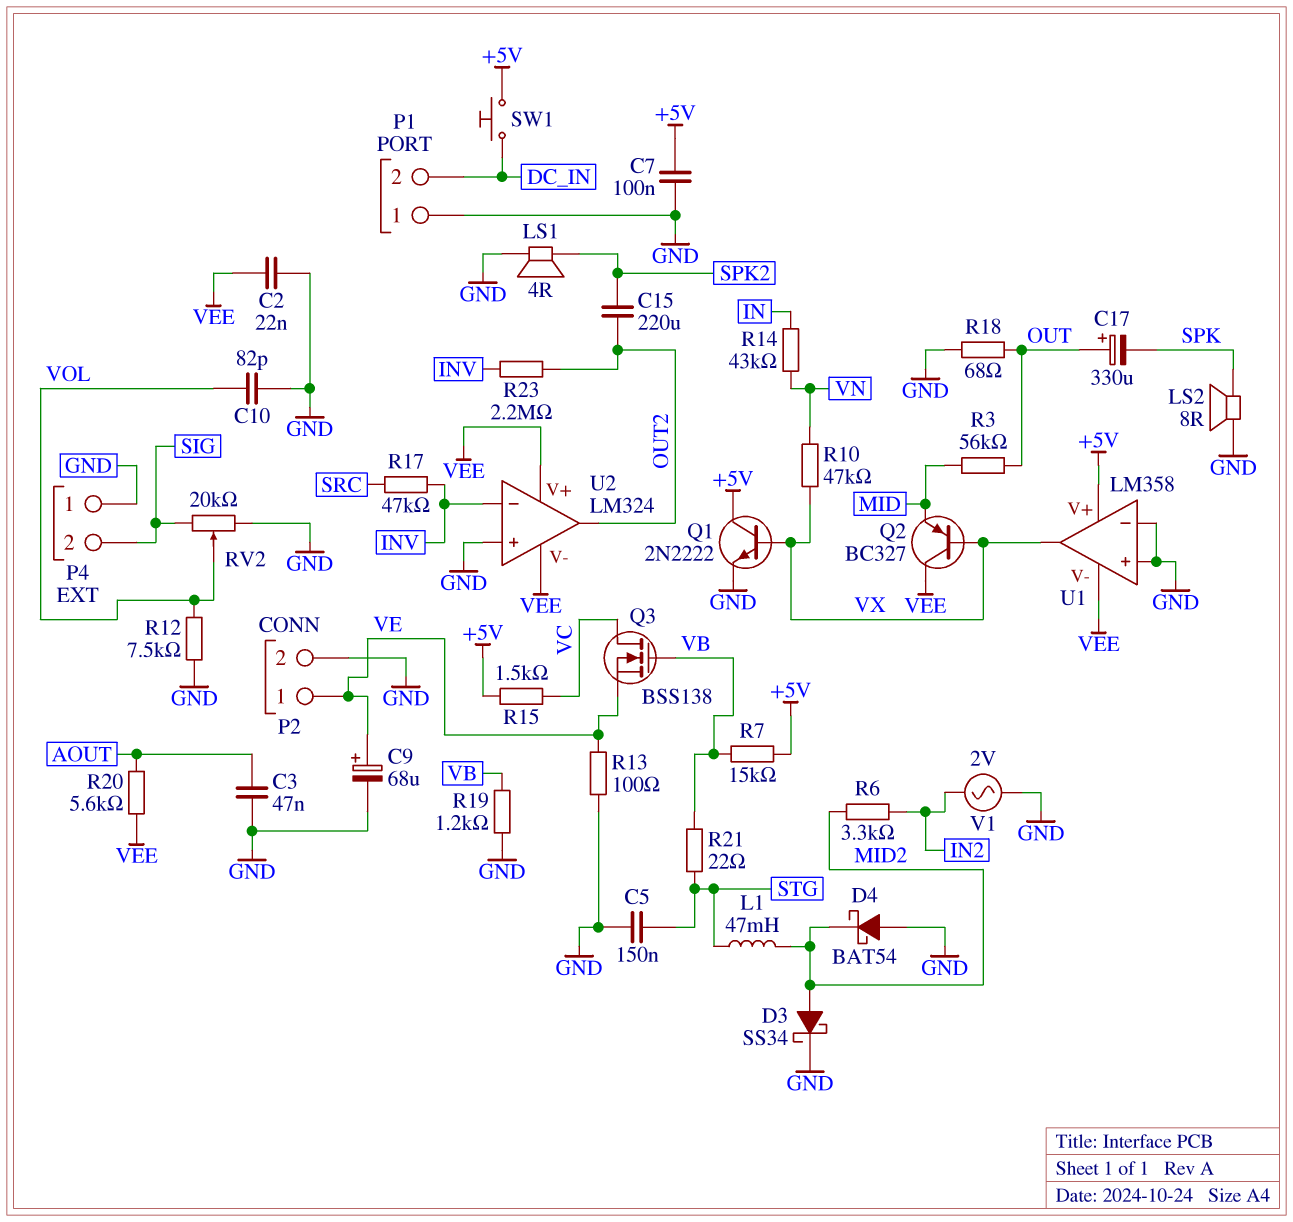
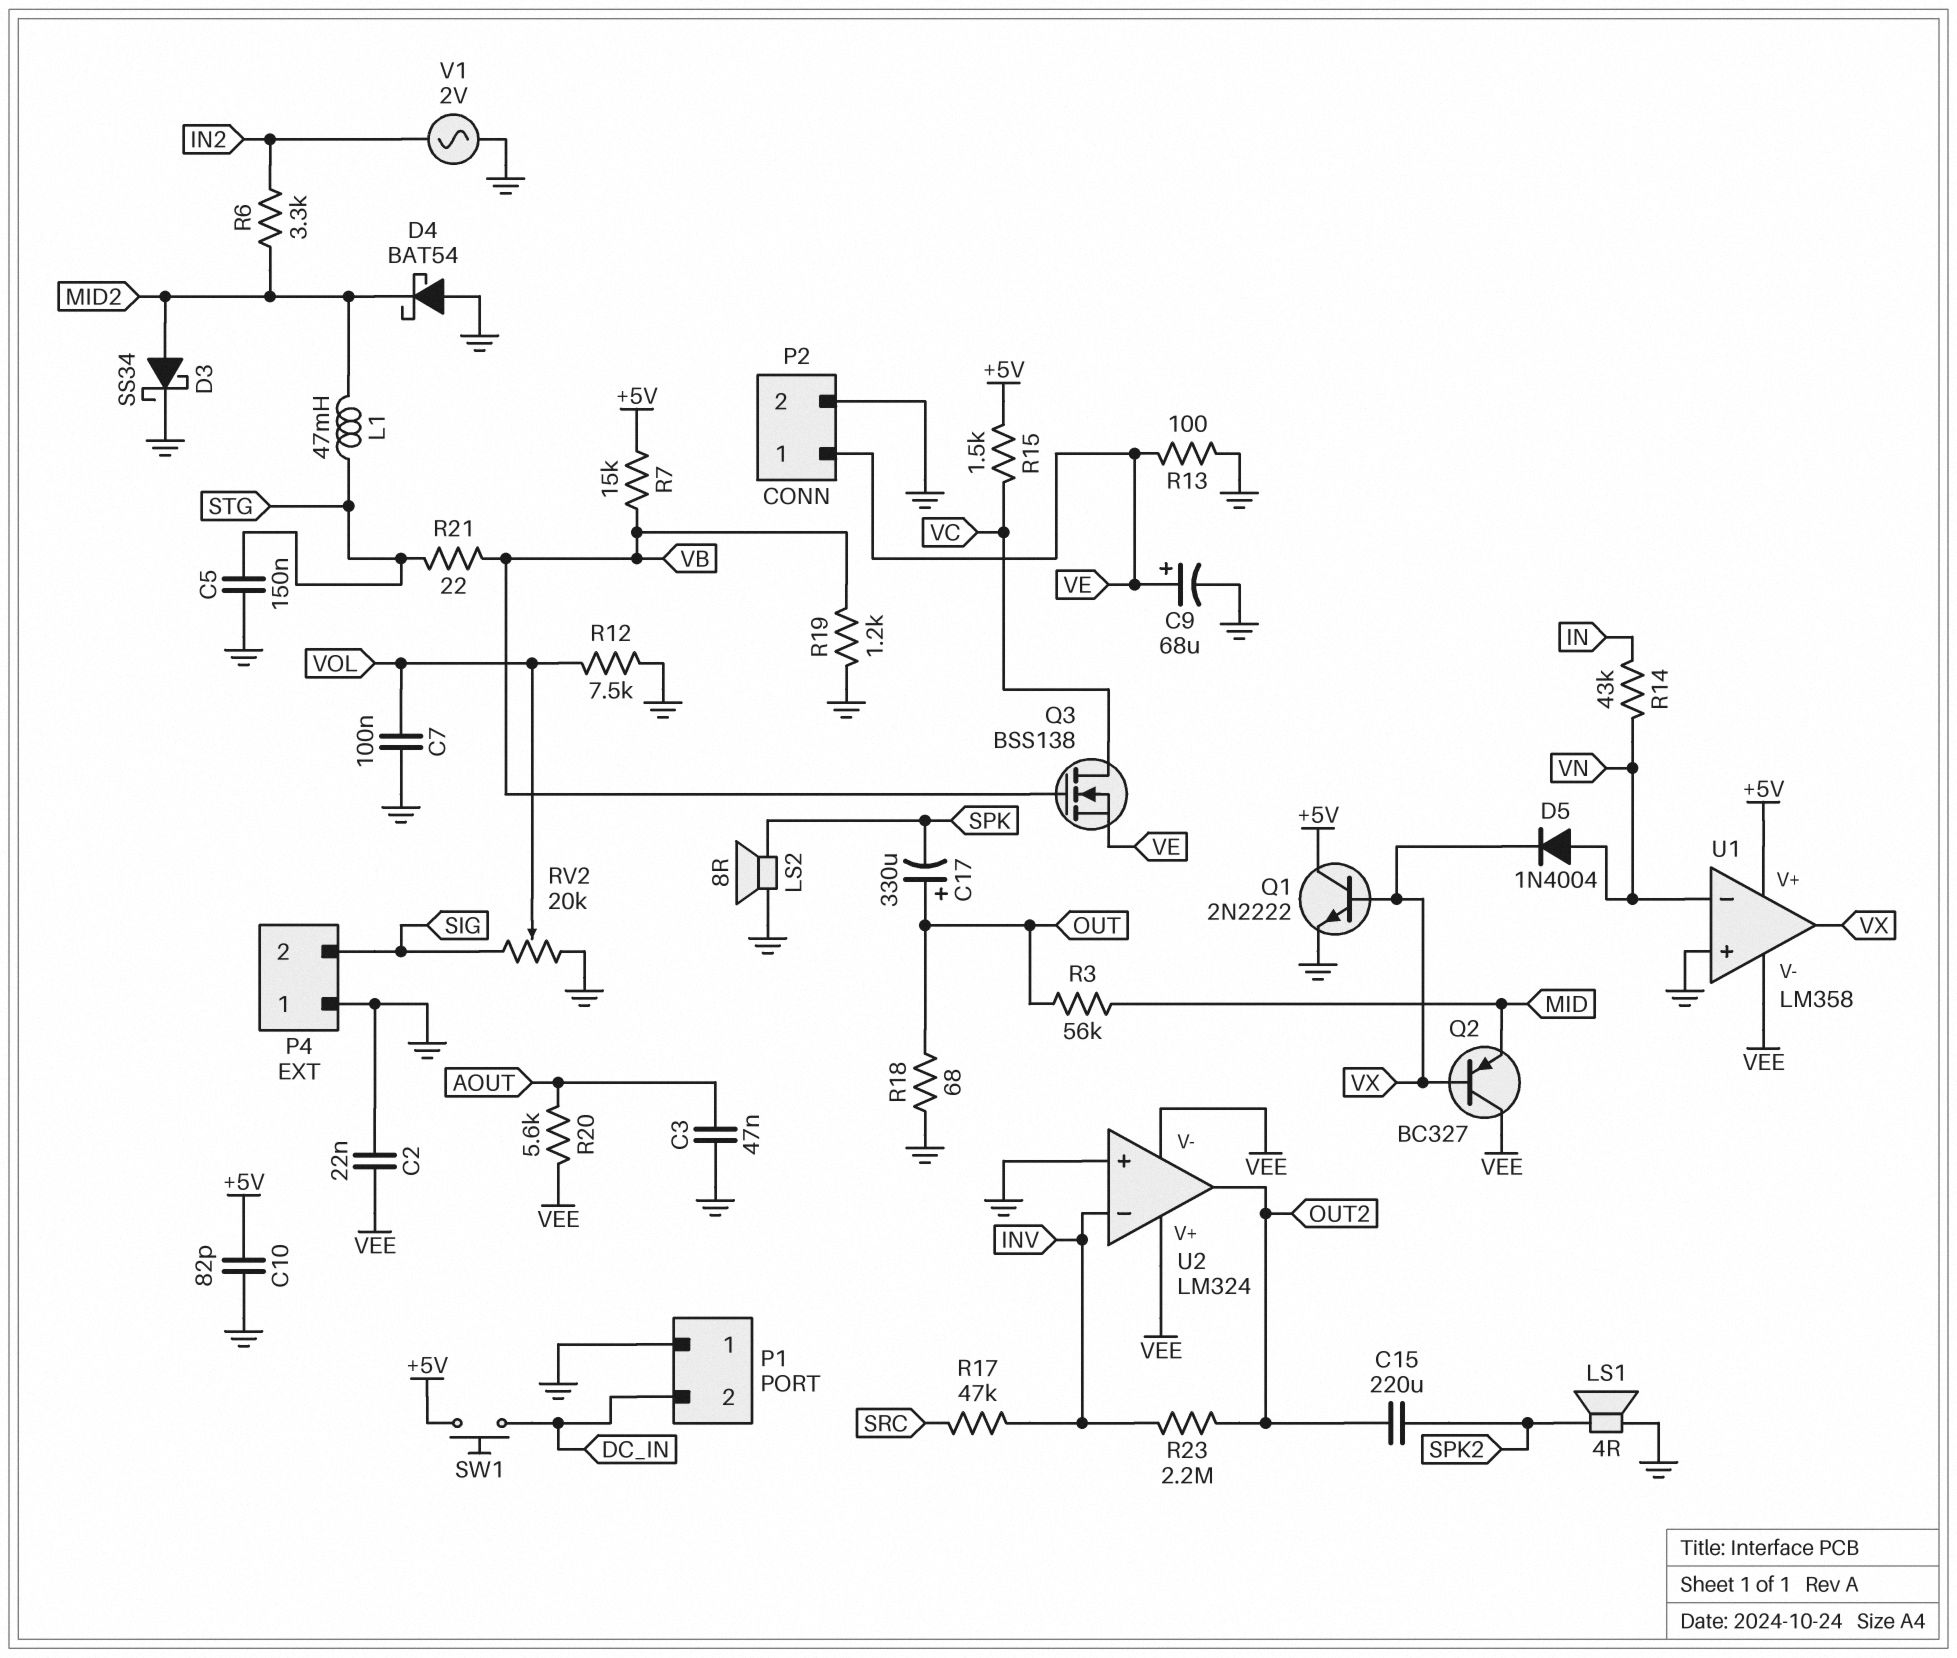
C7: 100nF (+5V, GND) -> 100nF (GND, VOL)
C10: 82pF (GND, VOL) -> 82pF (+5V, GND)
D5: none -> diode 1N4004 (A VN, K VX)
R10: 47k (VN, VX) -> none
U1 pin in-: GND -> VN

